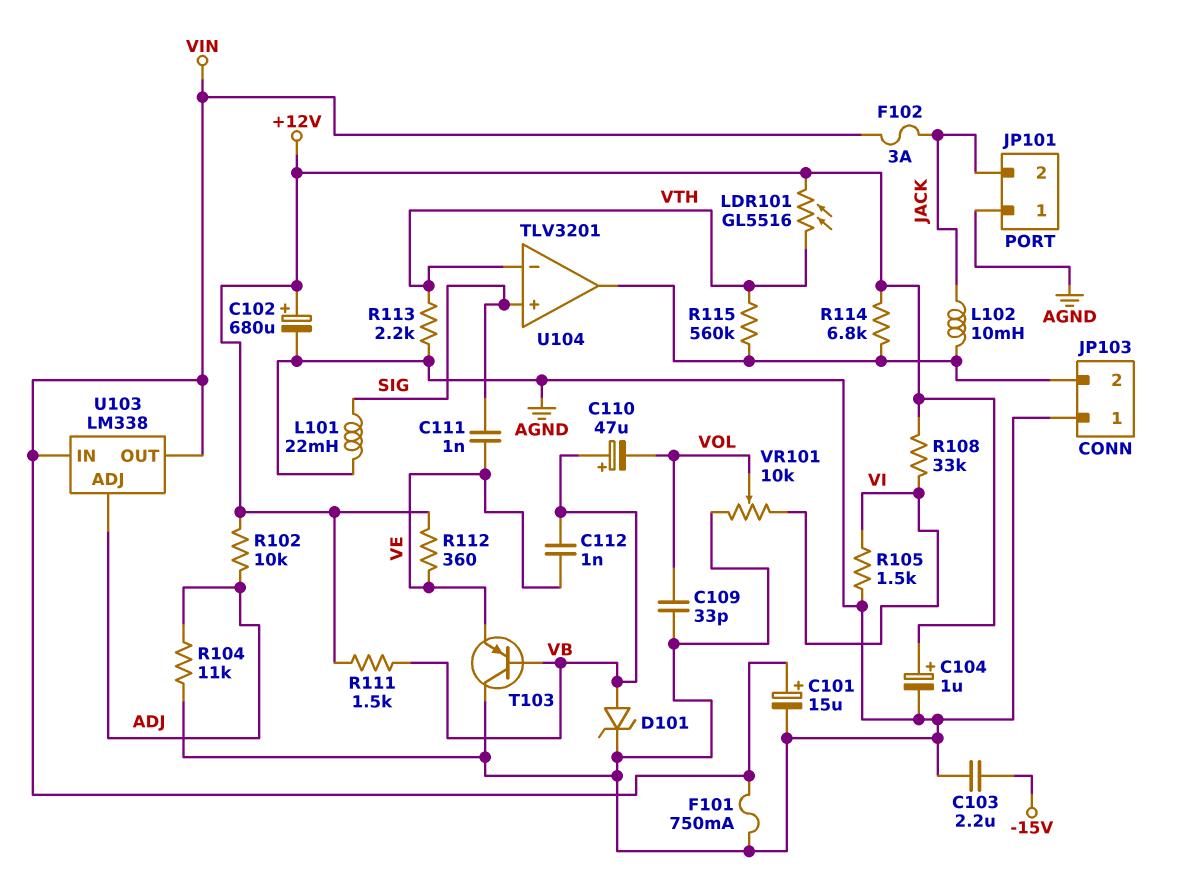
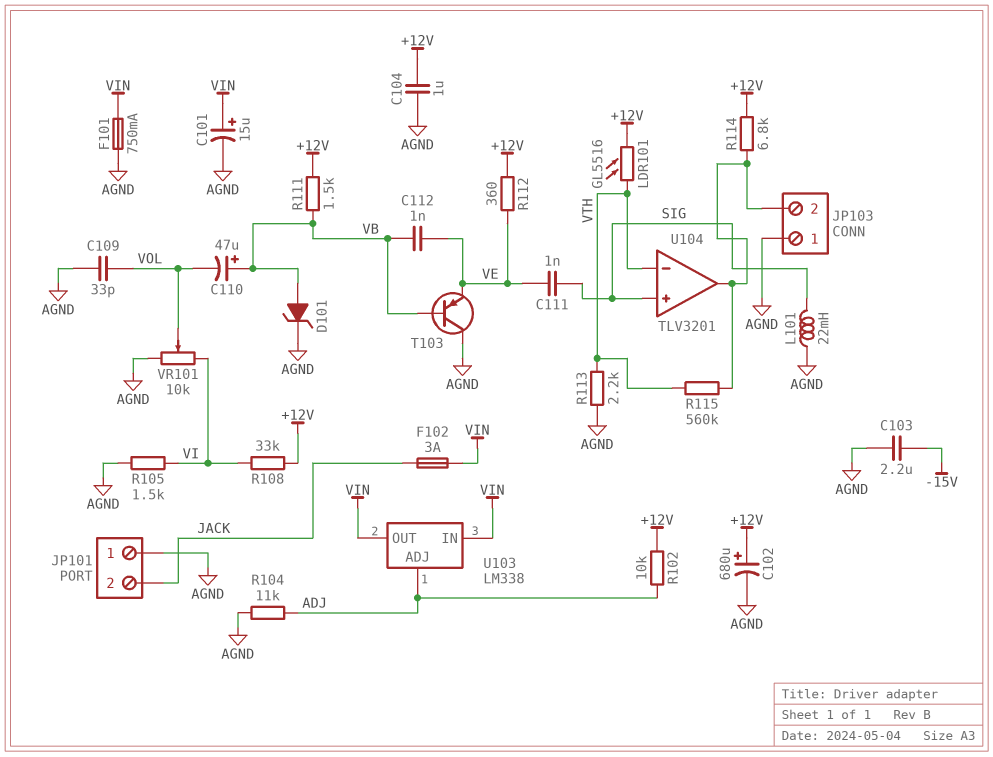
C104: 1uF (plus +12V, minus AGND) -> 1uF (+12V, AGND)
L102: 10mH (JACK, JP103/2) -> none

